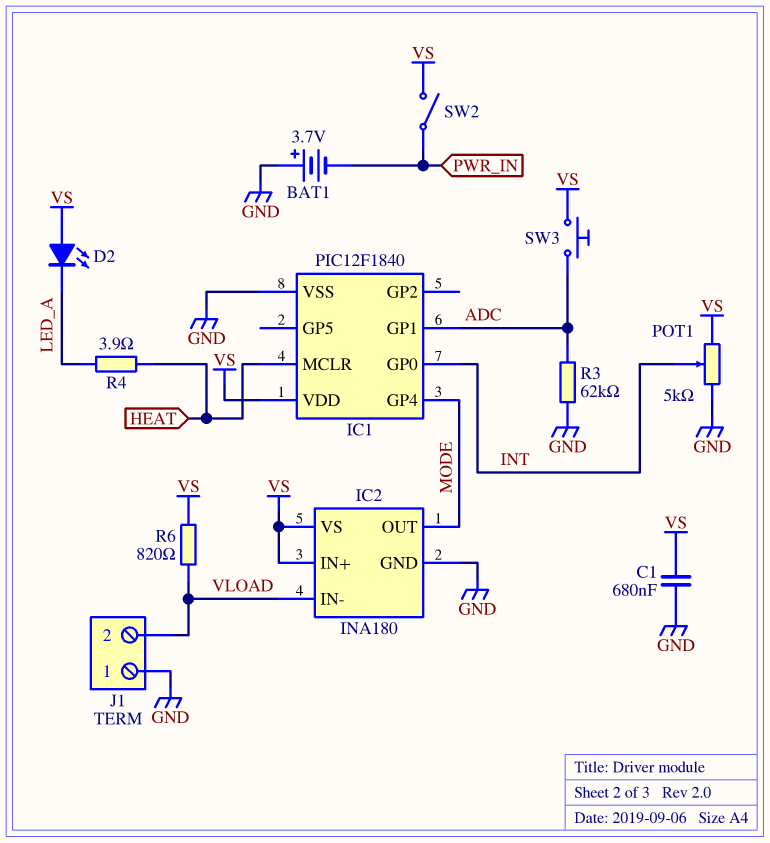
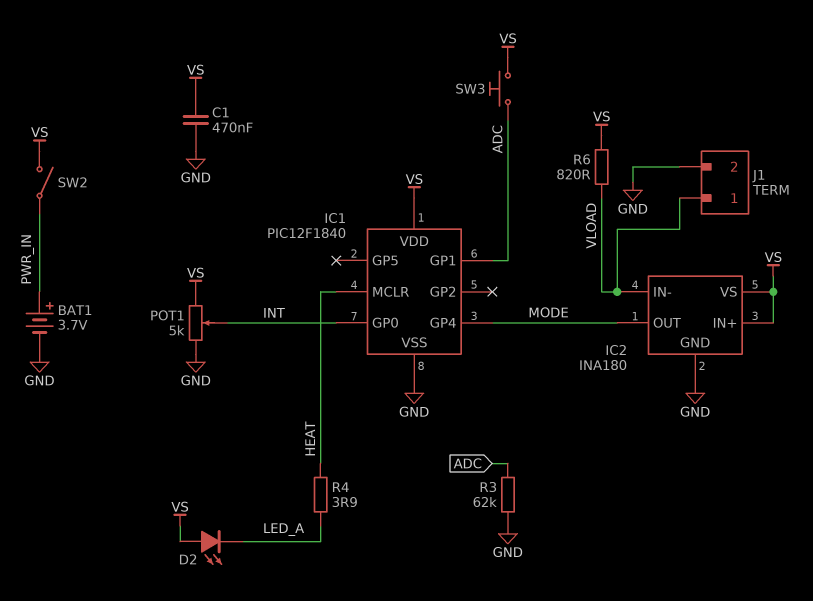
BAT1: 3.7V (plus GND, minus PWR_IN) -> 3.7V (plus PWR_IN, minus GND)
C1: 680nF (GND, VS) -> 470nF (GND, VS)
J1 pin 1: GND -> VLOAD
J1 pin 2: VLOAD -> GND

